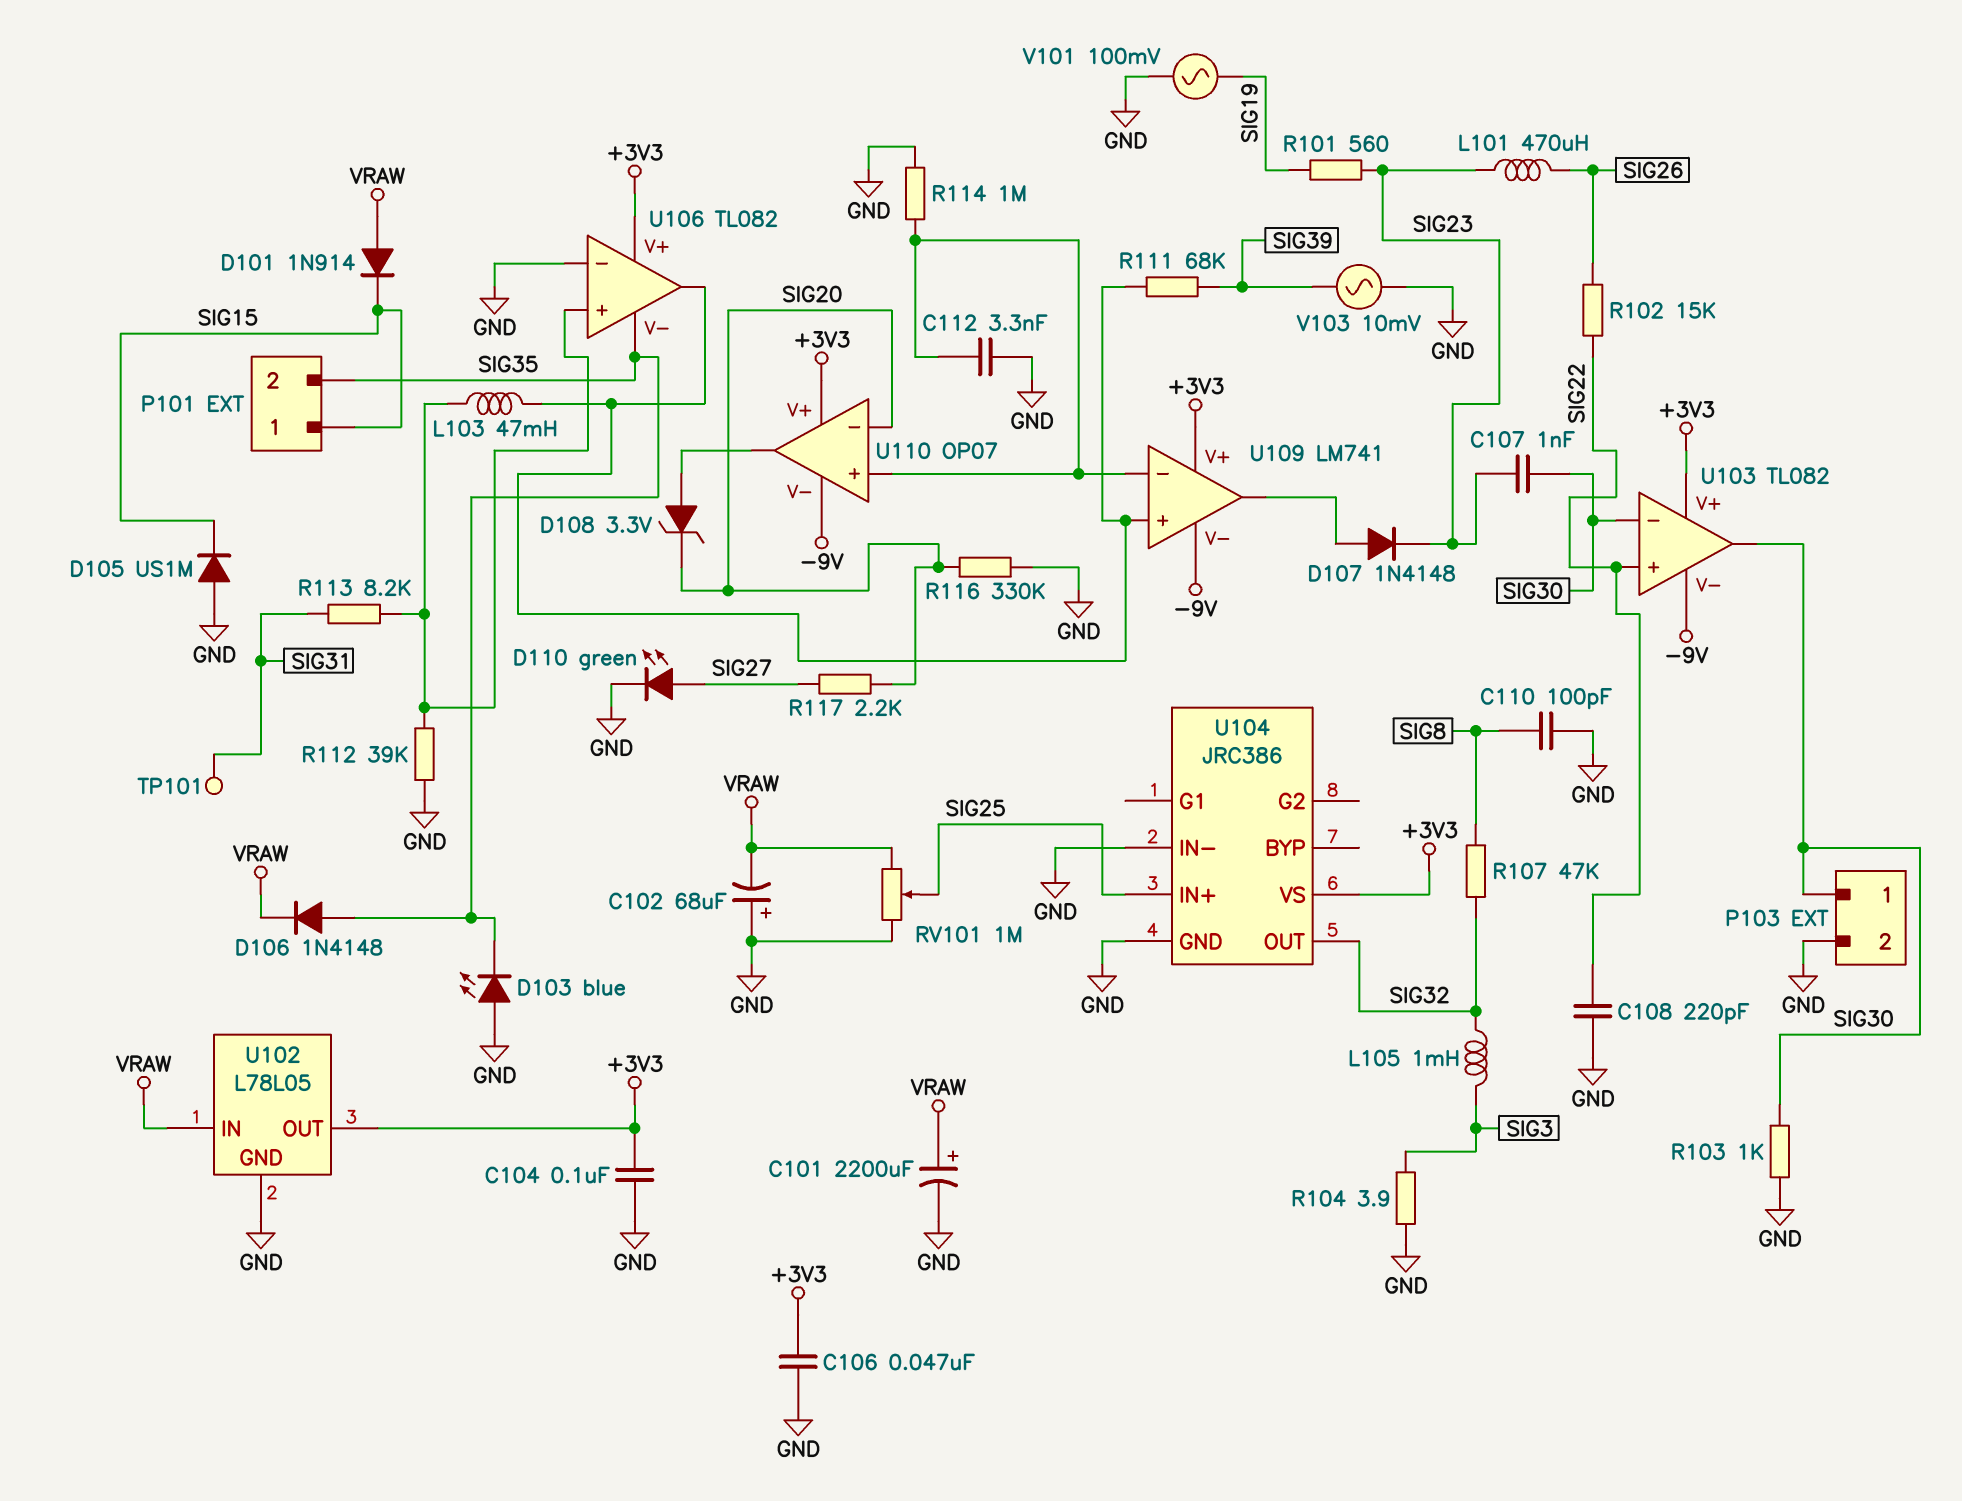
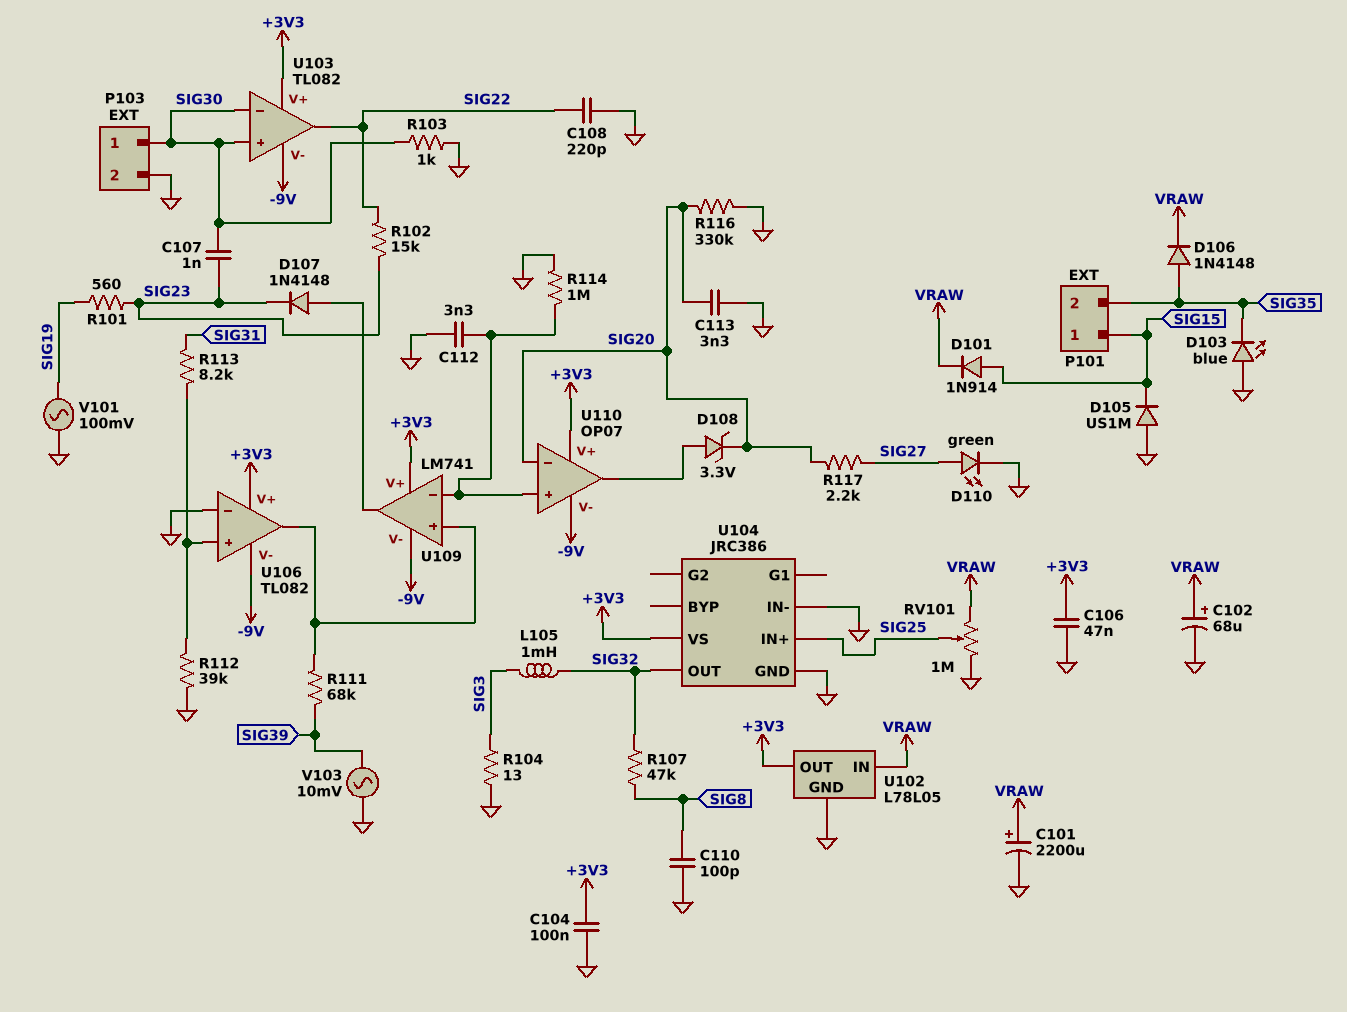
C102: 68uF (plus GND, minus VRAW) -> 68uF (plus VRAW, minus GND)
C113: none -> 3.3nF (GND, SIG20)
D101: diode 1N914 (A VRAW, K SIG15) -> diode 1N914 (A SIG15, K VRAW)
L101: 470uH (SIG23, SIG26) -> none
L103: 47mH (U106/in+, U106/out) -> none
R102: 15k (SIG22, SIG26) -> 15k (SIG22, SIG23)
R104: 3.9 (GND, SIG3) -> 13 (GND, SIG3)
TP101: test point (SIG31) -> none
U103 pin in+: SIG22 -> SIG30
U103 pin out: SIG30 -> SIG22
U106 pin V-: SIG35 -> -9V

